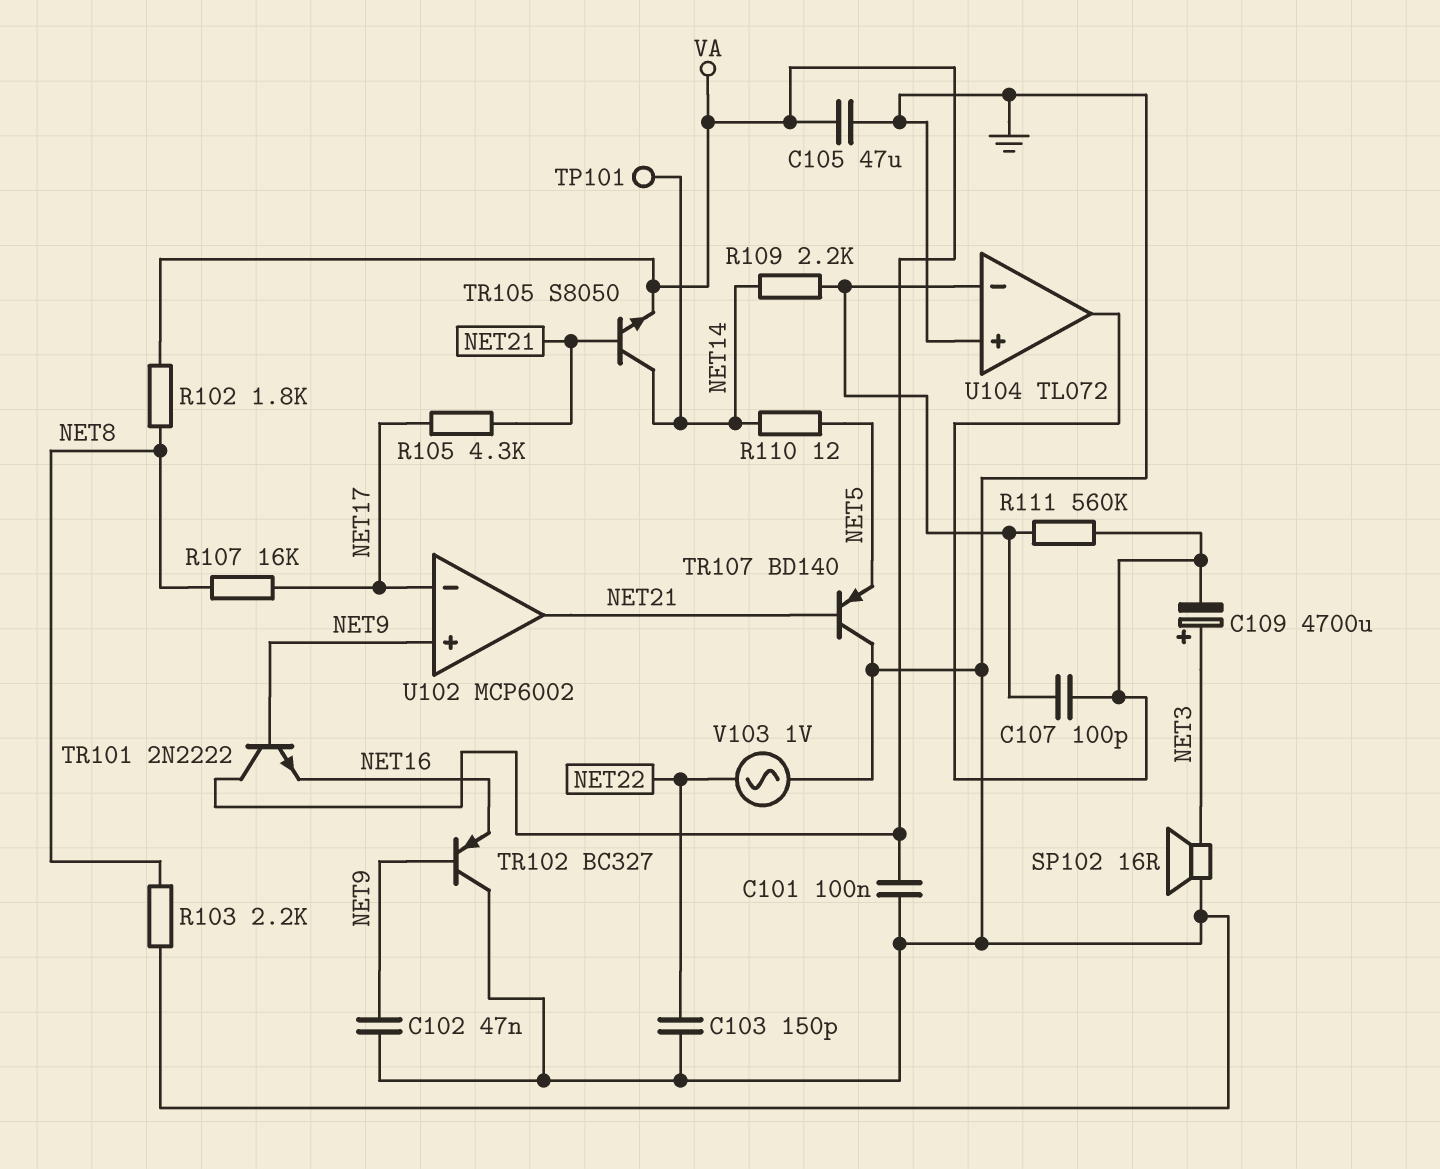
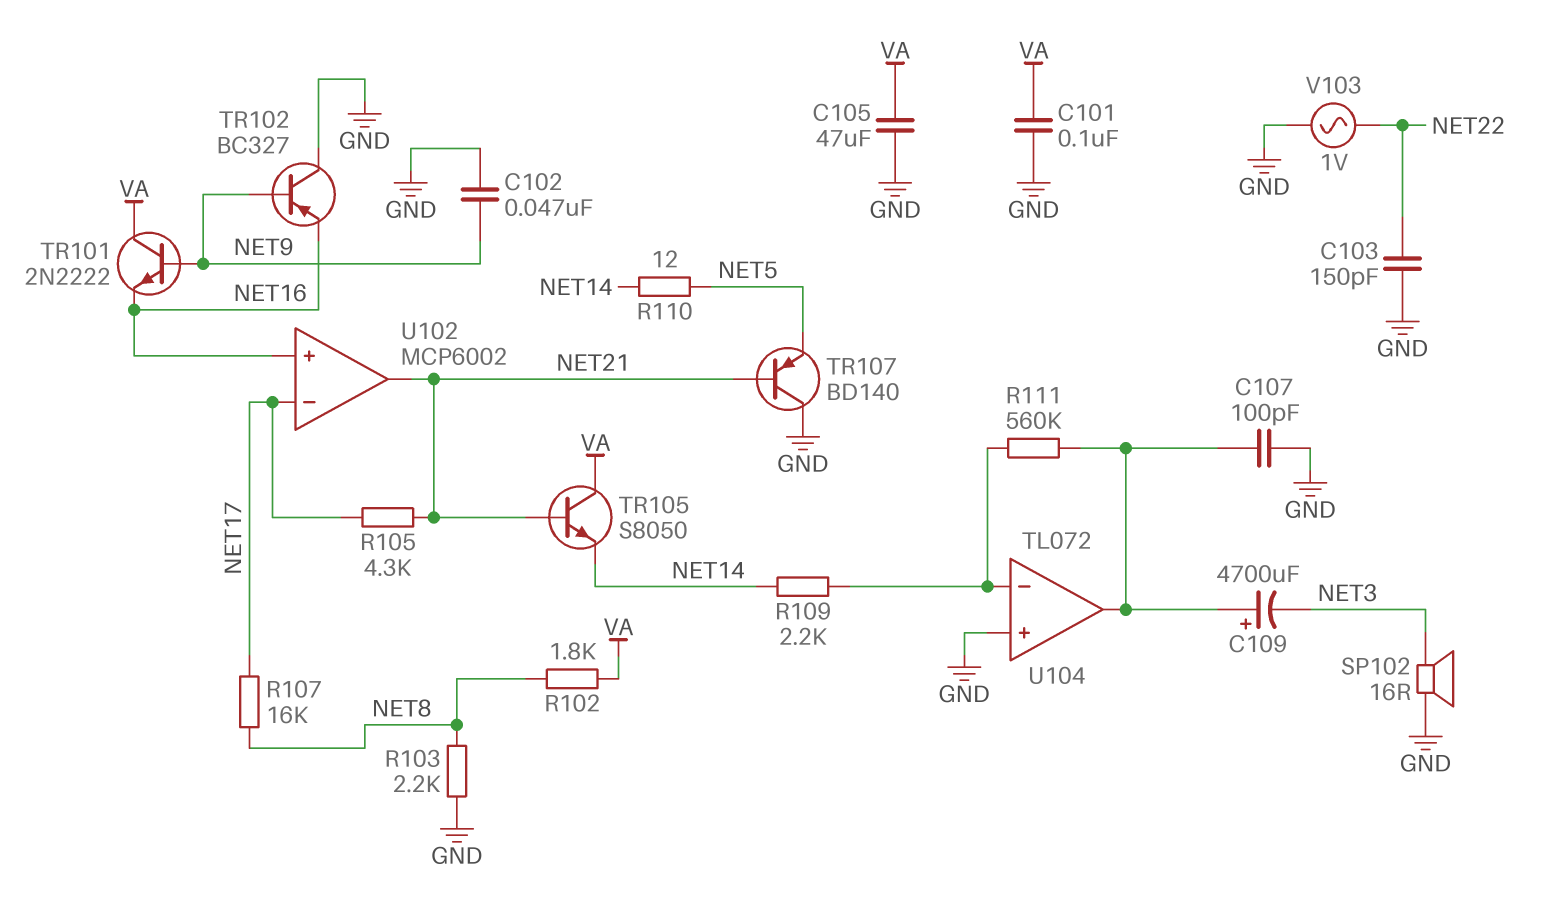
C107: 100pF (U104/in-, U104/out) -> 100pF (GND, U104/out)
C109: 4700uF (plus NET3, minus U104/out) -> 4700uF (plus U104/out, minus NET3)
TP101: test point (NET14) -> none
TR105: NPN S8050 (B NET21, C NET14, E VA) -> NPN S8050 (B NET21, C VA, E NET14)
U102 pin in+: NET9 -> NET16

